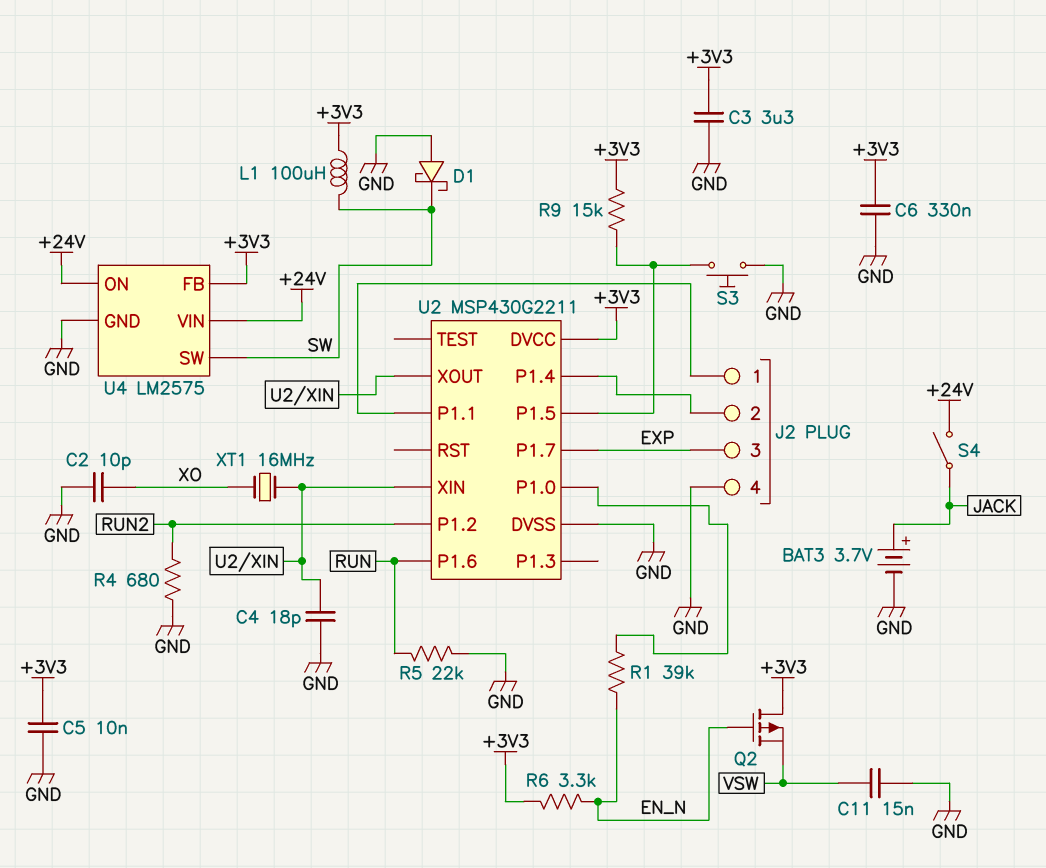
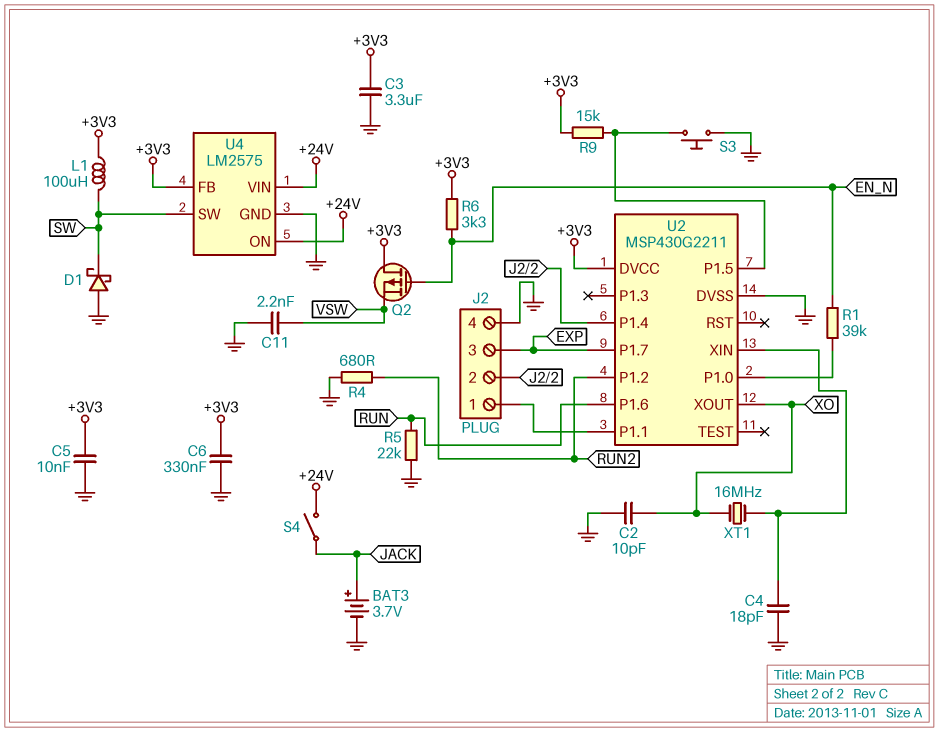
C11: 15nF (GND, VSW) -> 2.2nF (GND, VSW)
U2 pin XOUT: U2/XIN -> XO

